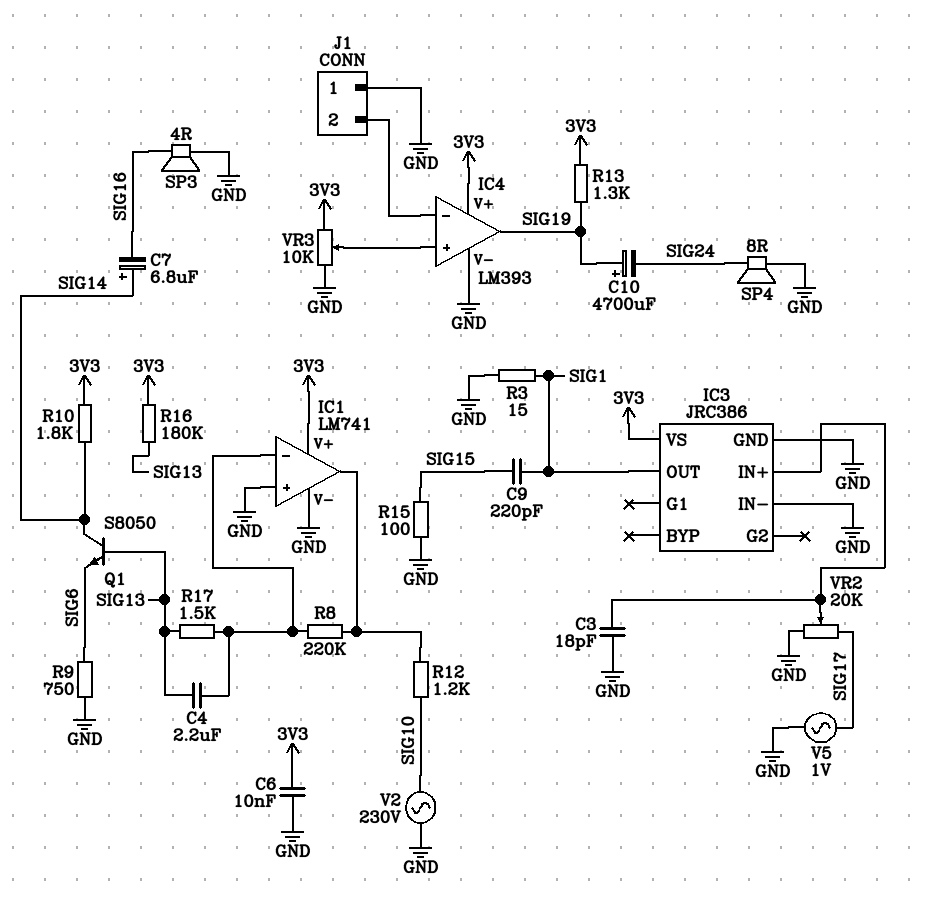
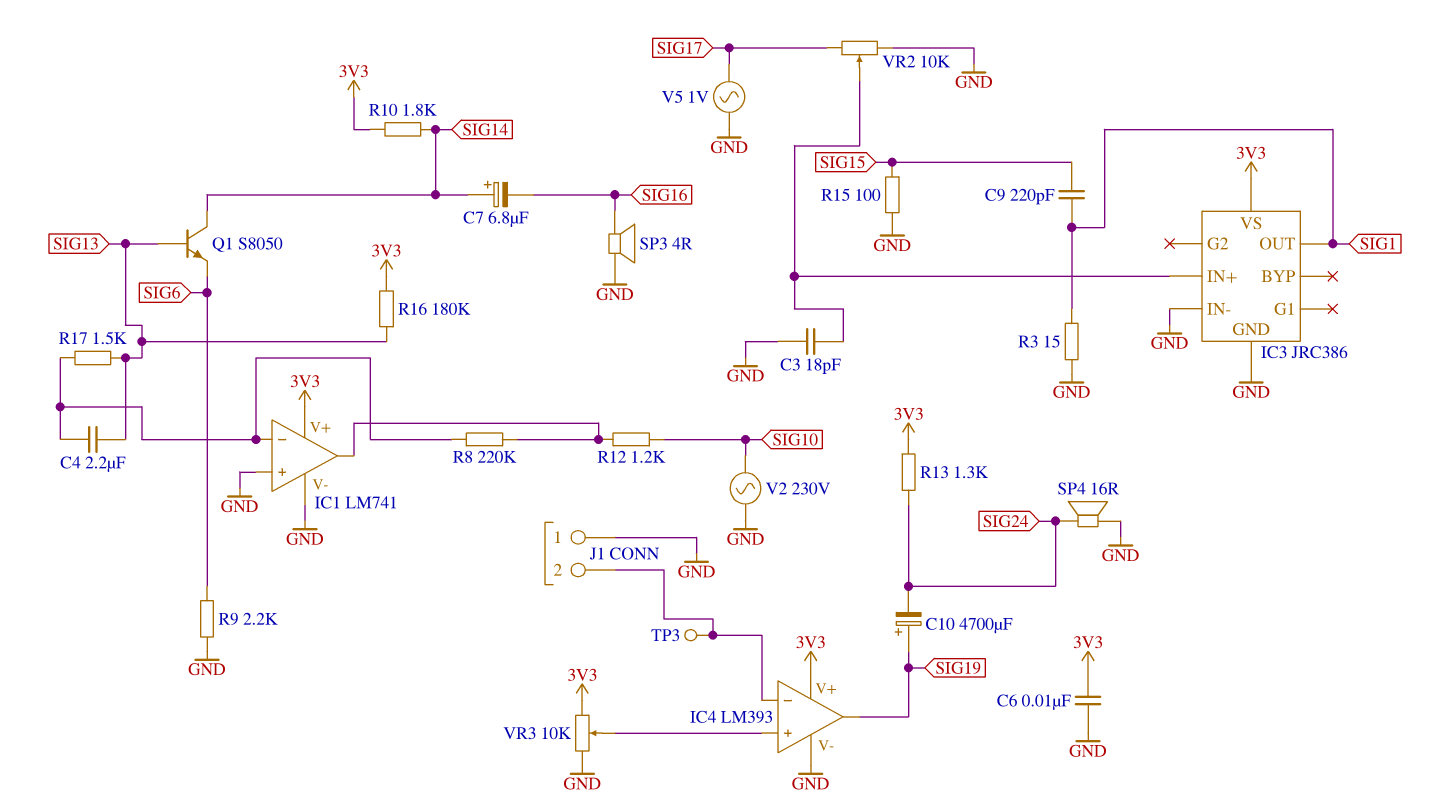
R9: 750 (GND, SIG6) -> 2.2k (GND, SIG6)
R13: 1.3k (3V3, SIG19) -> 1.3k (3V3, SIG24)
SP4: speaker 8R (GND, SIG24) -> speaker 16R (GND, SIG24)
TP3: none -> test point (IC4/in-)
VR2: 20k (GND, SIG17, wiper IC3/IN+) -> 10k (GND, SIG17, wiper IC3/IN+)

